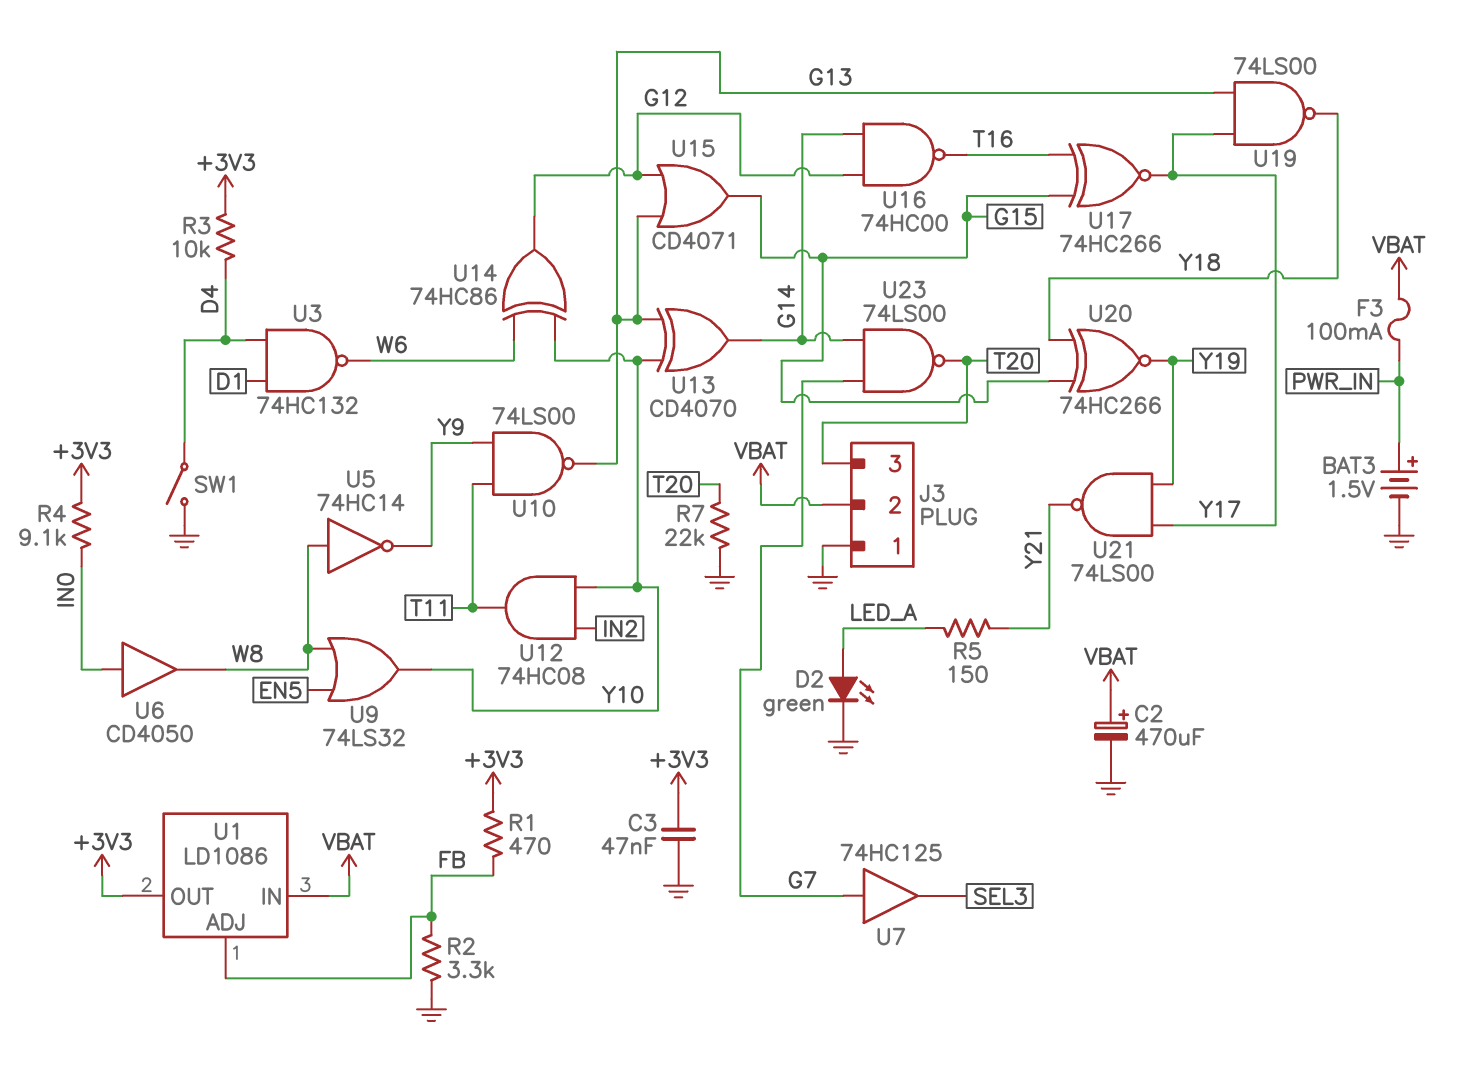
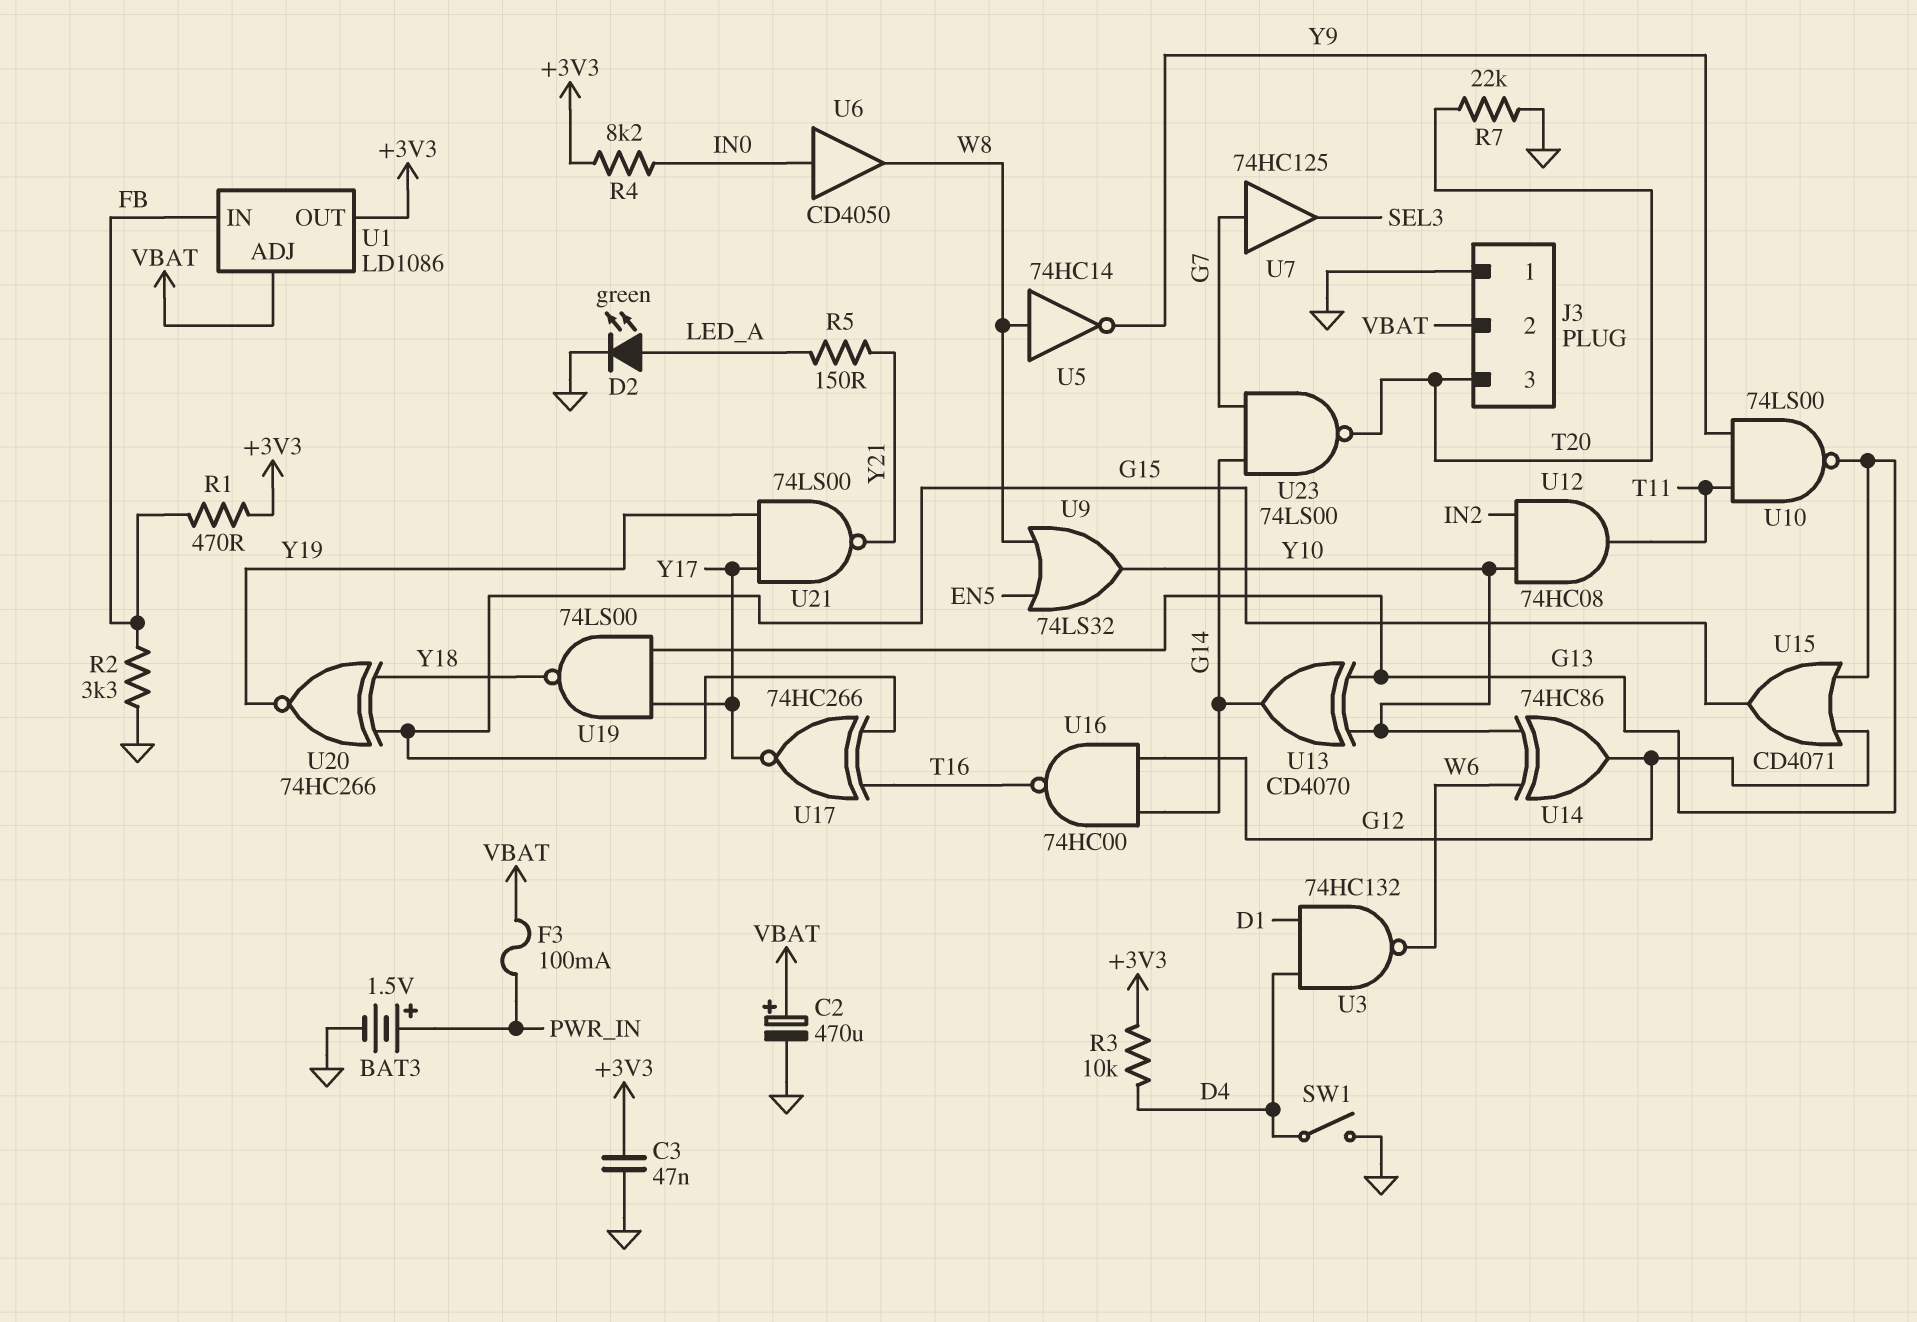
R4: 9.1k (+3V3, IN0) -> 8.2k (+3V3, IN0)
U1 pin ADJ: FB -> VBAT
U1 pin IN: VBAT -> FB

